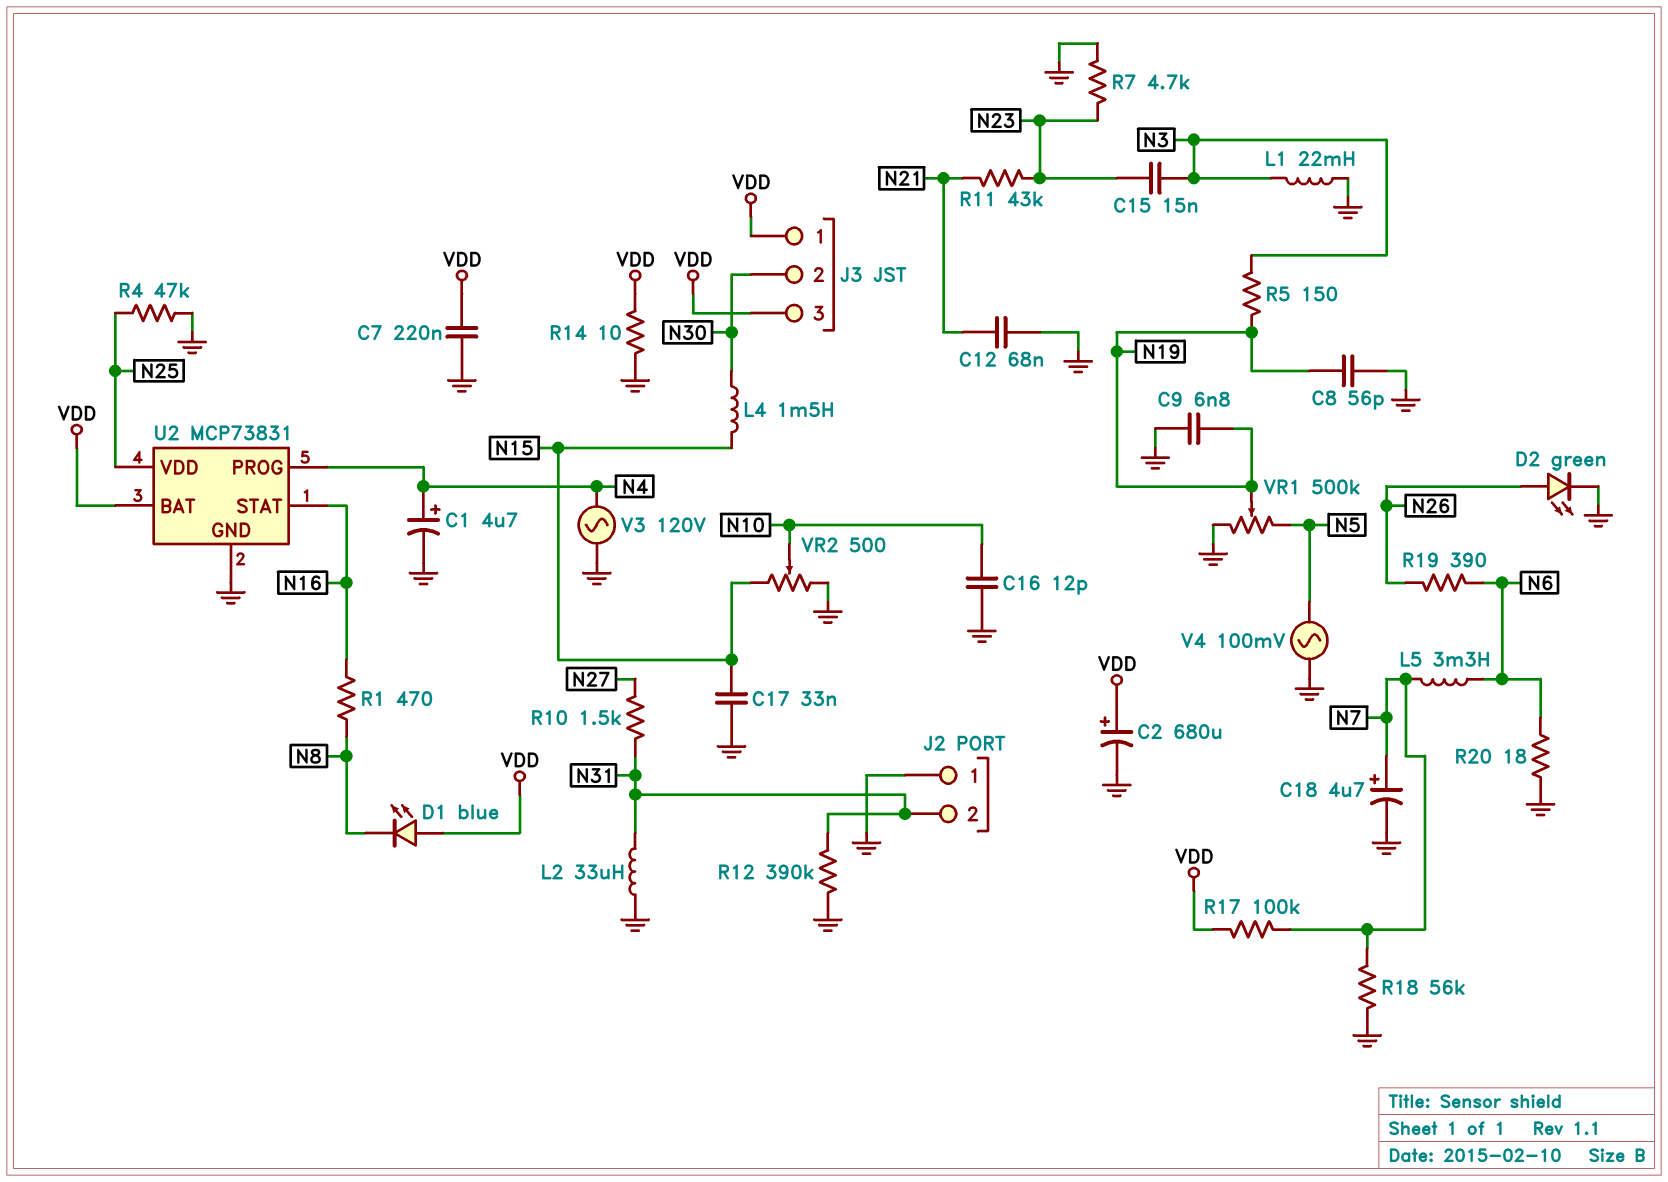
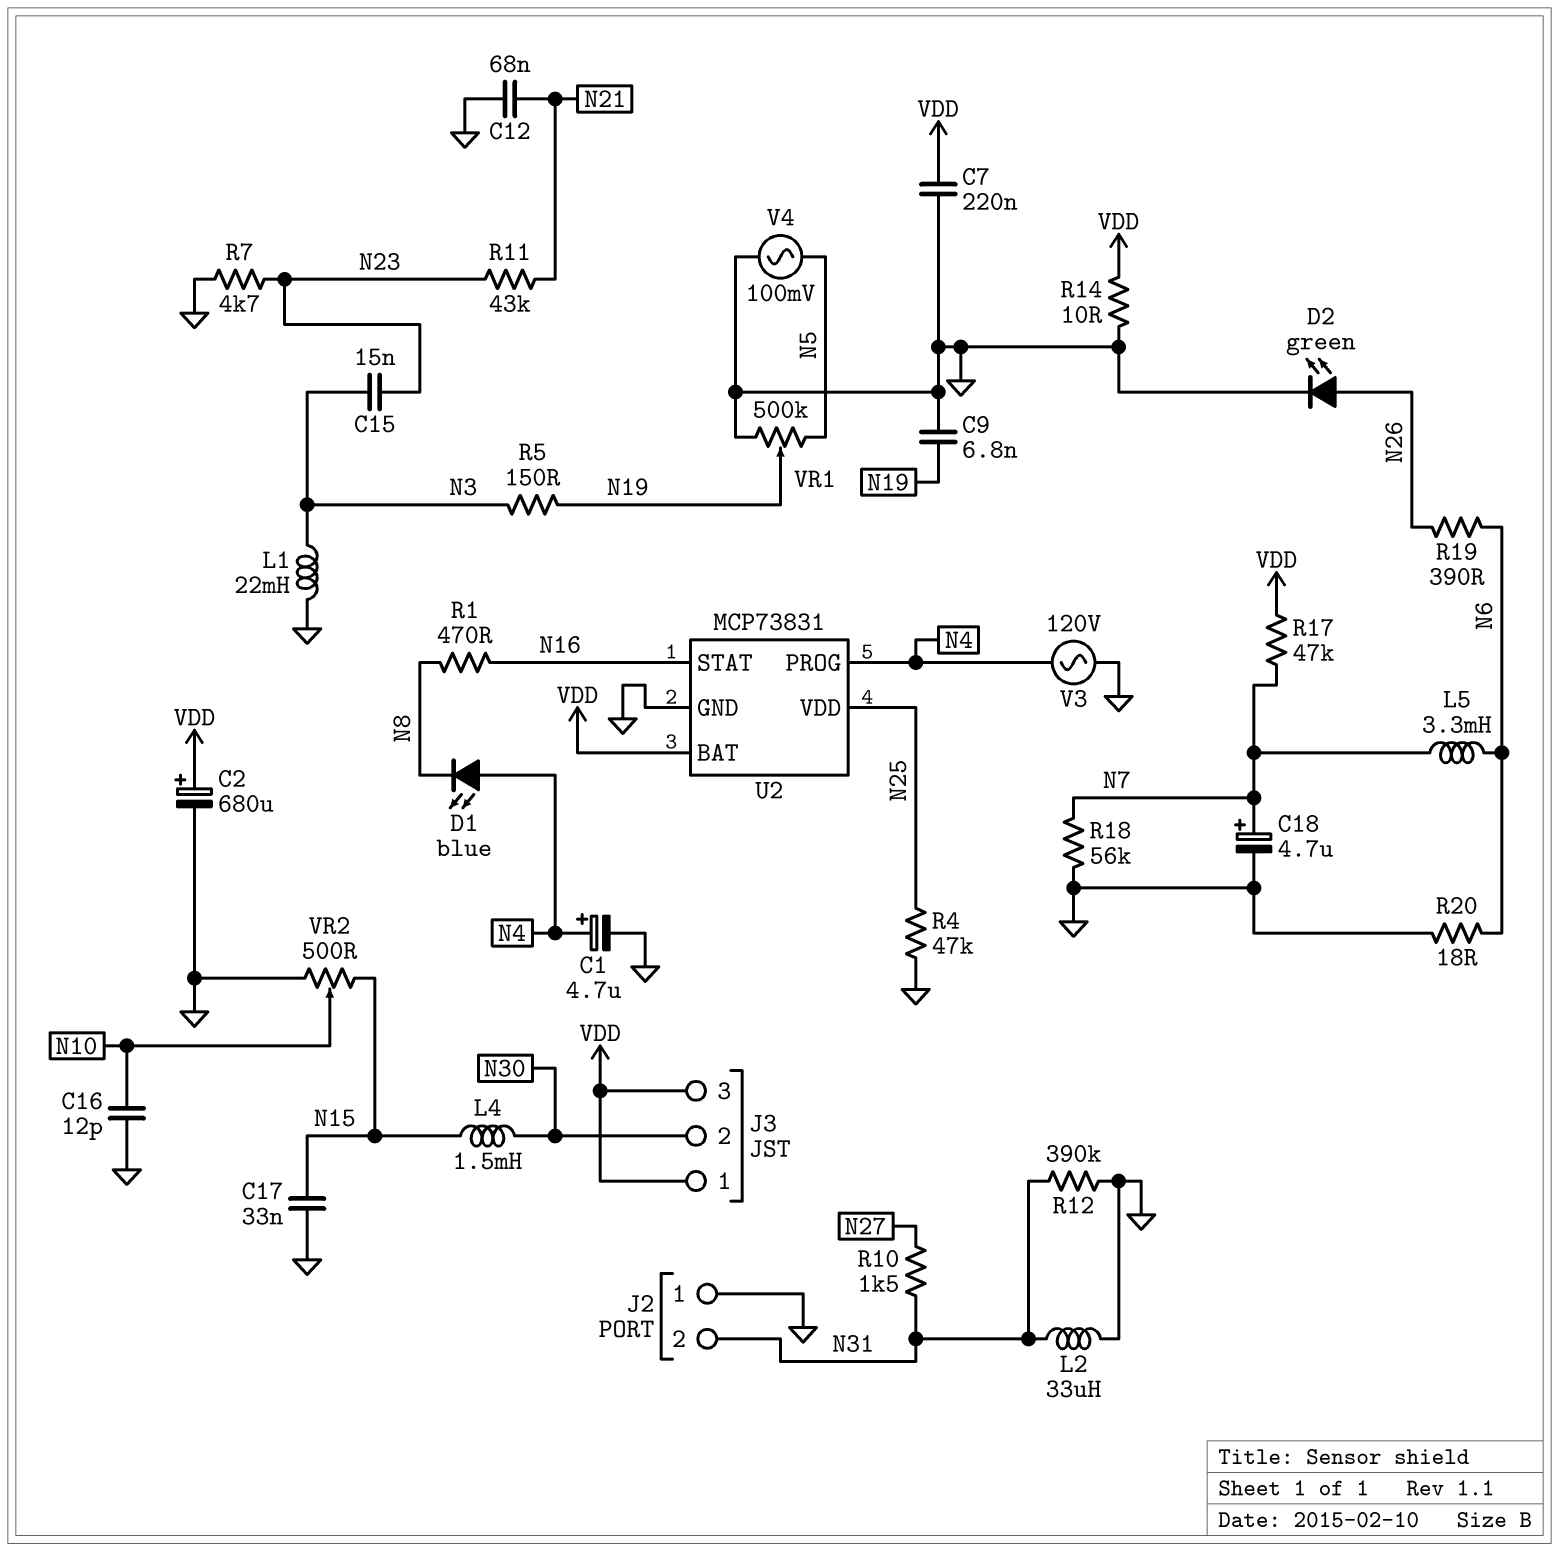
C8: 56pF (GND, N19) -> none
D1: LED blue (A VDD, K N8) -> LED blue (A N4, K N8)
R17: 100k (N7, VDD) -> 47k (N7, VDD)

